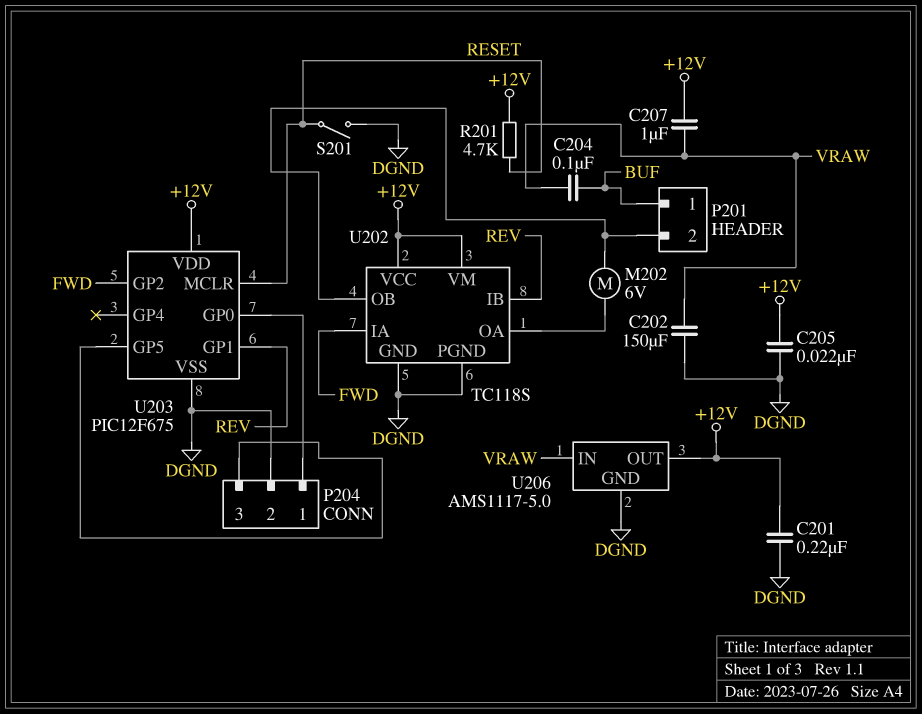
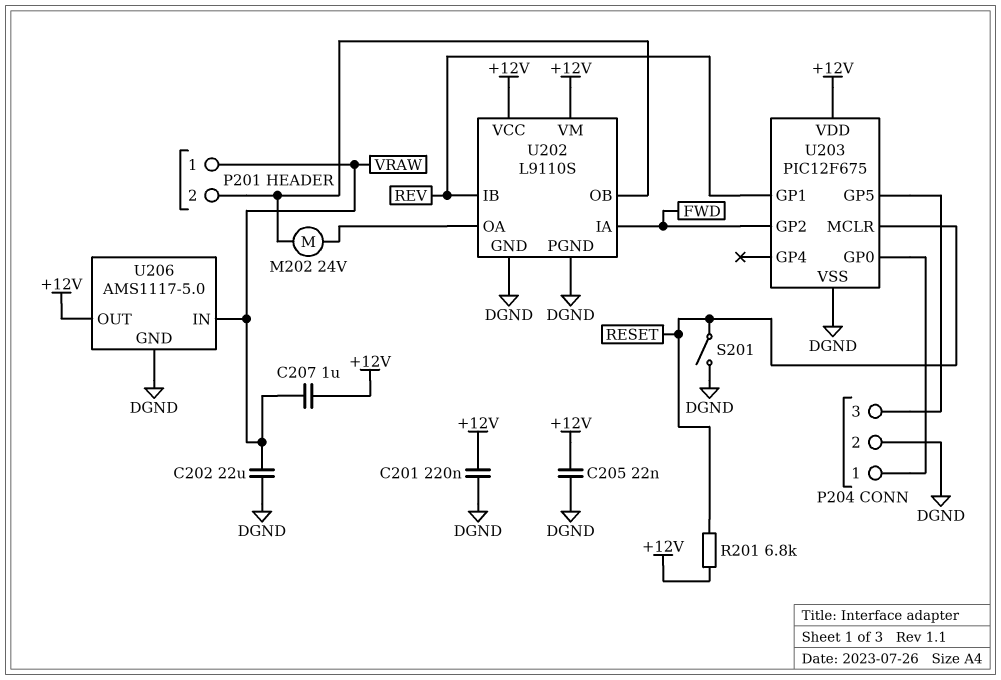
C202: 150uF (DGND, VRAW) -> 22uF (DGND, VRAW)
C204: 100nF (BUF, VRAW) -> none
M202: motor 6V (P201/2, U202/OA) -> motor 24V (P201/2, U202/OA)
P201 pin 1: BUF -> VRAW
R201: 4.7k (+12V, RESET) -> 6.8k (+12V, RESET)
U202: TC118S -> L9110S

